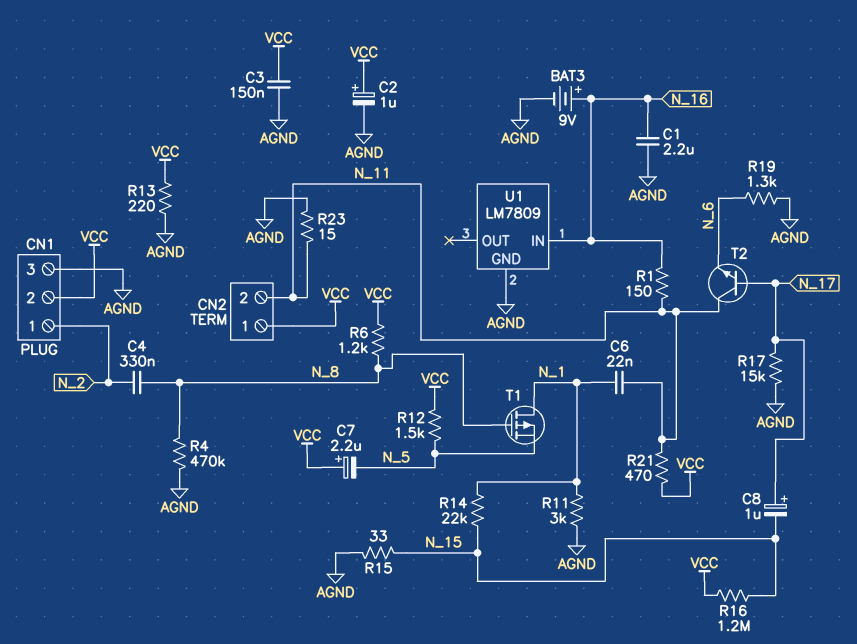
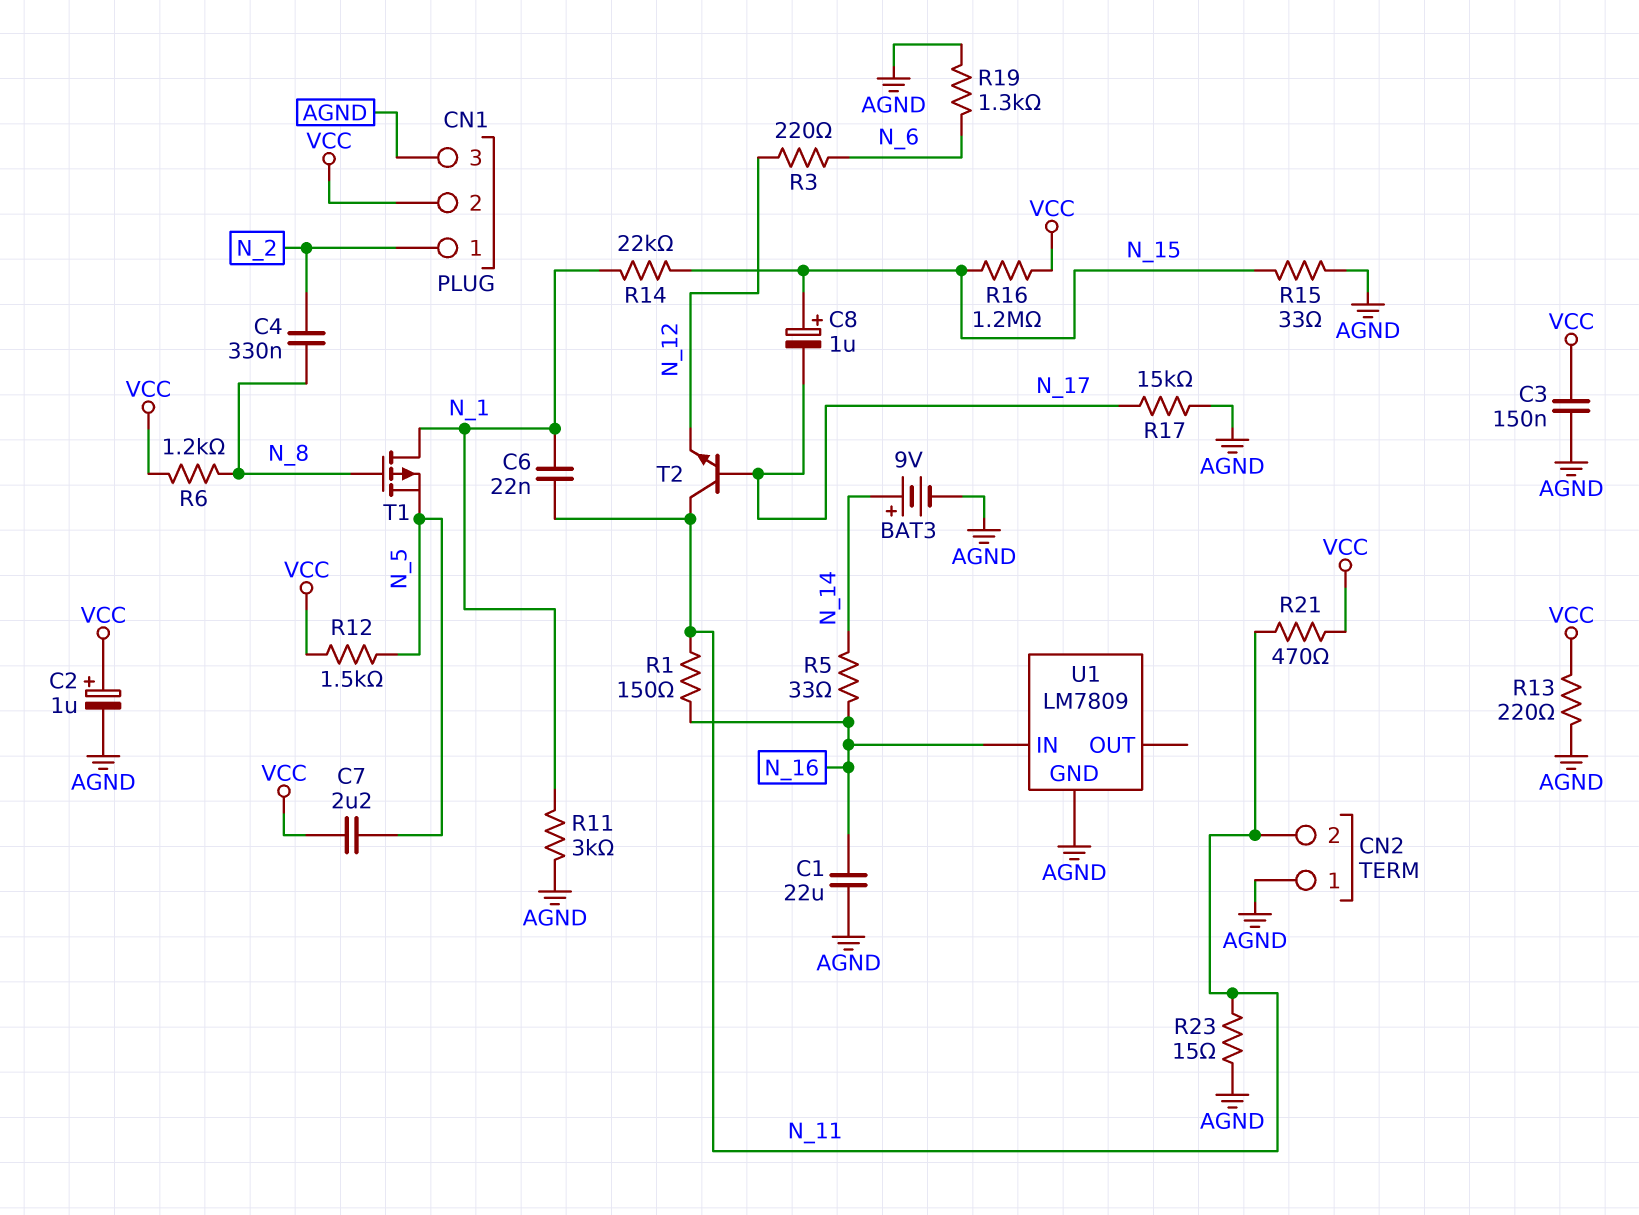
BAT3: 9V (plus N_16, minus AGND) -> 9V (plus N_14, minus AGND)
C1: 2.2uF (AGND, N_16) -> 22uF (AGND, N_16)
C7: 2.2uF (plus VCC, minus N_5) -> 2.2uF (N_5, VCC)
C8: 1uF (plus N_17, minus N_15) -> 1uF (plus N_15, minus N_17)
CN2 pin 1: VCC -> AGND
R3: none -> 220 (N_6, N_12)
R4: 470k (AGND, N_8) -> none
R5: none -> 33 (N_14, N_16)
T2: NPN (B N_17, C N_11, E N_6) -> NPN (B N_17, C N_11, E N_12)

